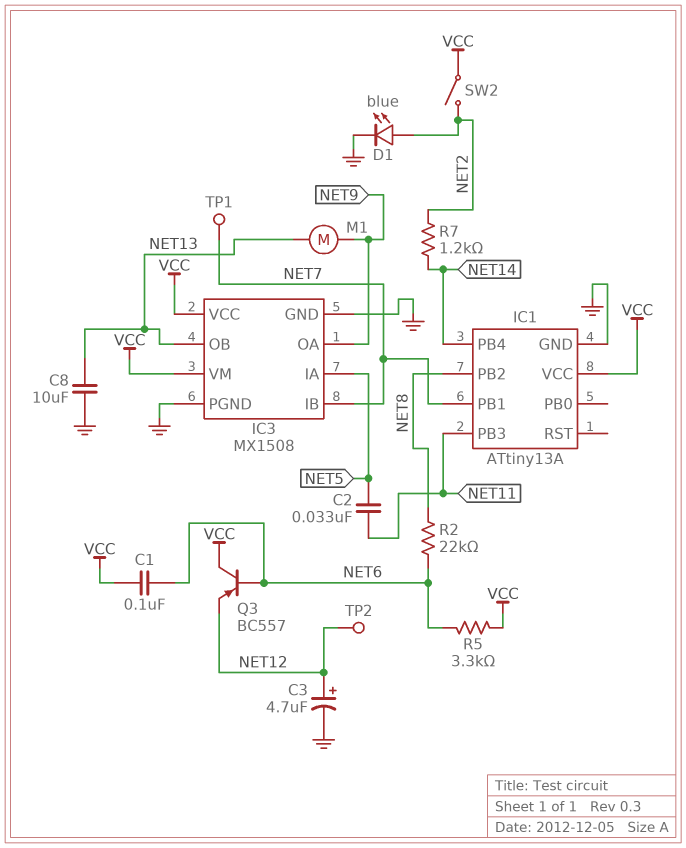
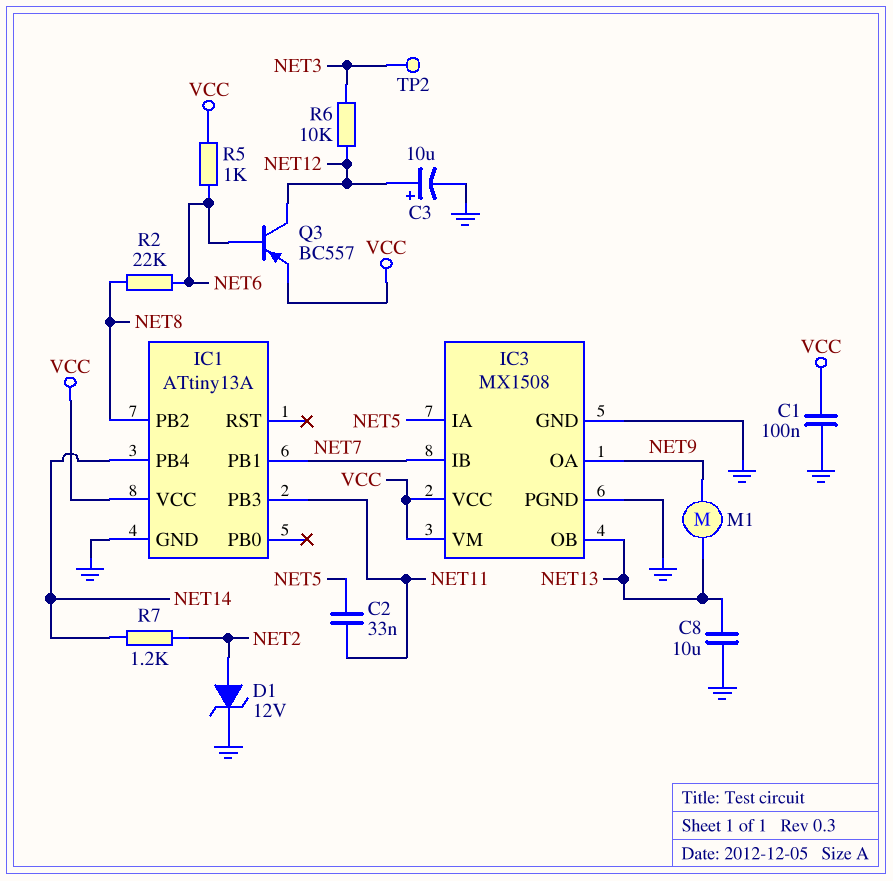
C1: 100nF (NET6, VCC) -> 100nF (GND, VCC)
C3: 4.7uF (plus NET12, minus GND) -> 10uF (plus NET12, minus GND)
D1: LED blue (A NET2, K GND) -> zener 12V (A NET2, K GND)
Q3: PNP BC557 (B NET6, C VCC, E NET12) -> PNP BC557 (B NET6, C NET12, E VCC)
R5: 3.3k (NET6, VCC) -> 1k (NET6, VCC)
R6: none -> 10k (NET3, NET12)
SW2: switch (NET2, VCC) -> none
TP1: test point (NET7) -> none
TP2: test point (NET12) -> test point (NET3)

